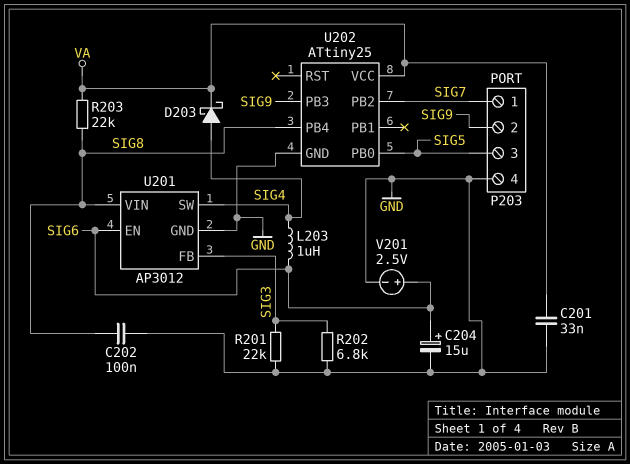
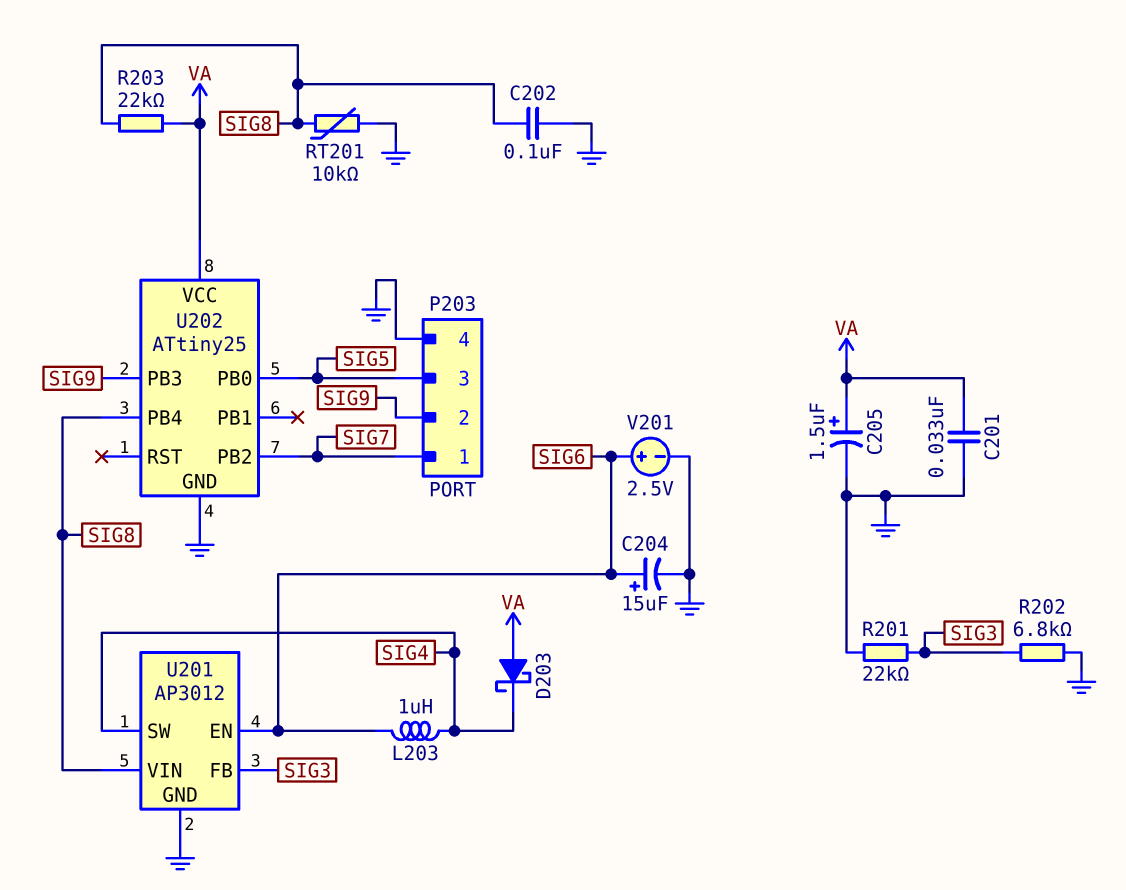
C205: none -> 1.5uF (plus VA, minus GND)
D203: schottky (A SIG4, K VA) -> schottky (A VA, K SIG4)
RT201: none -> 10k (GND, SIG8)

